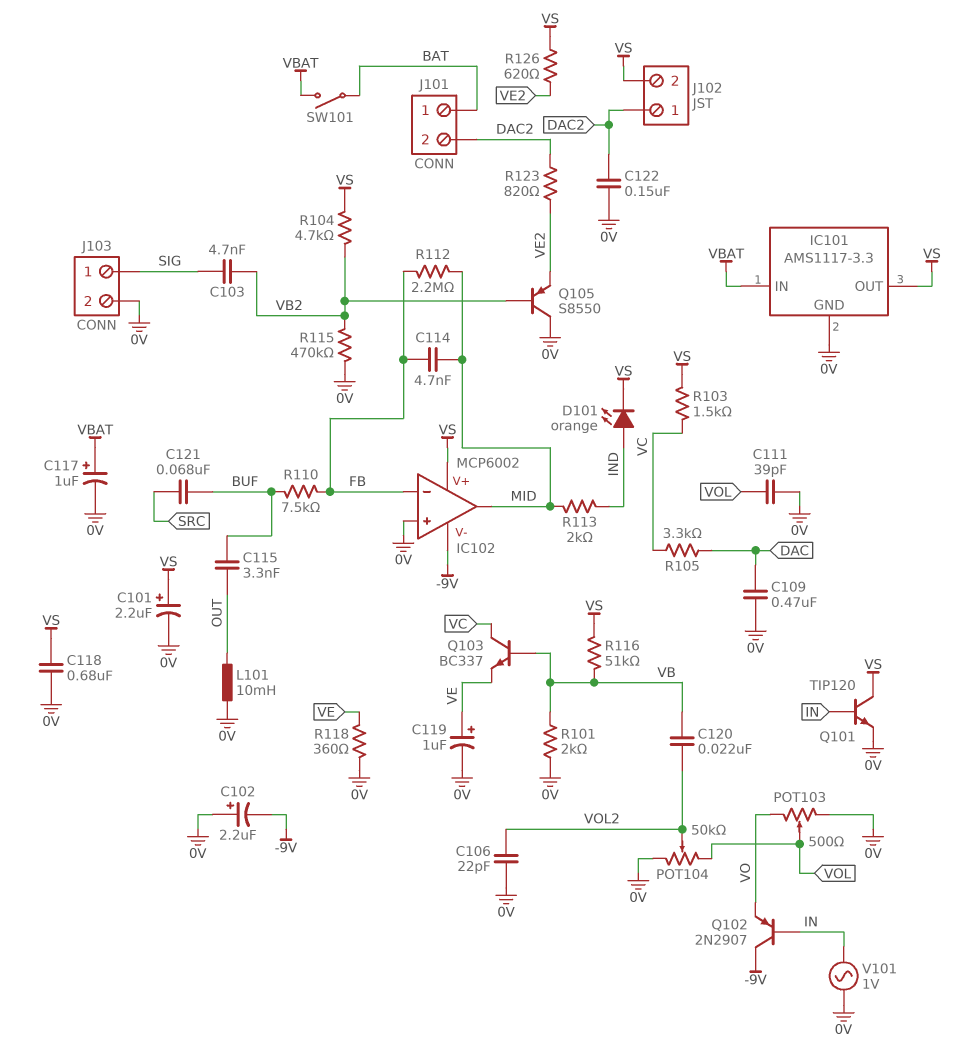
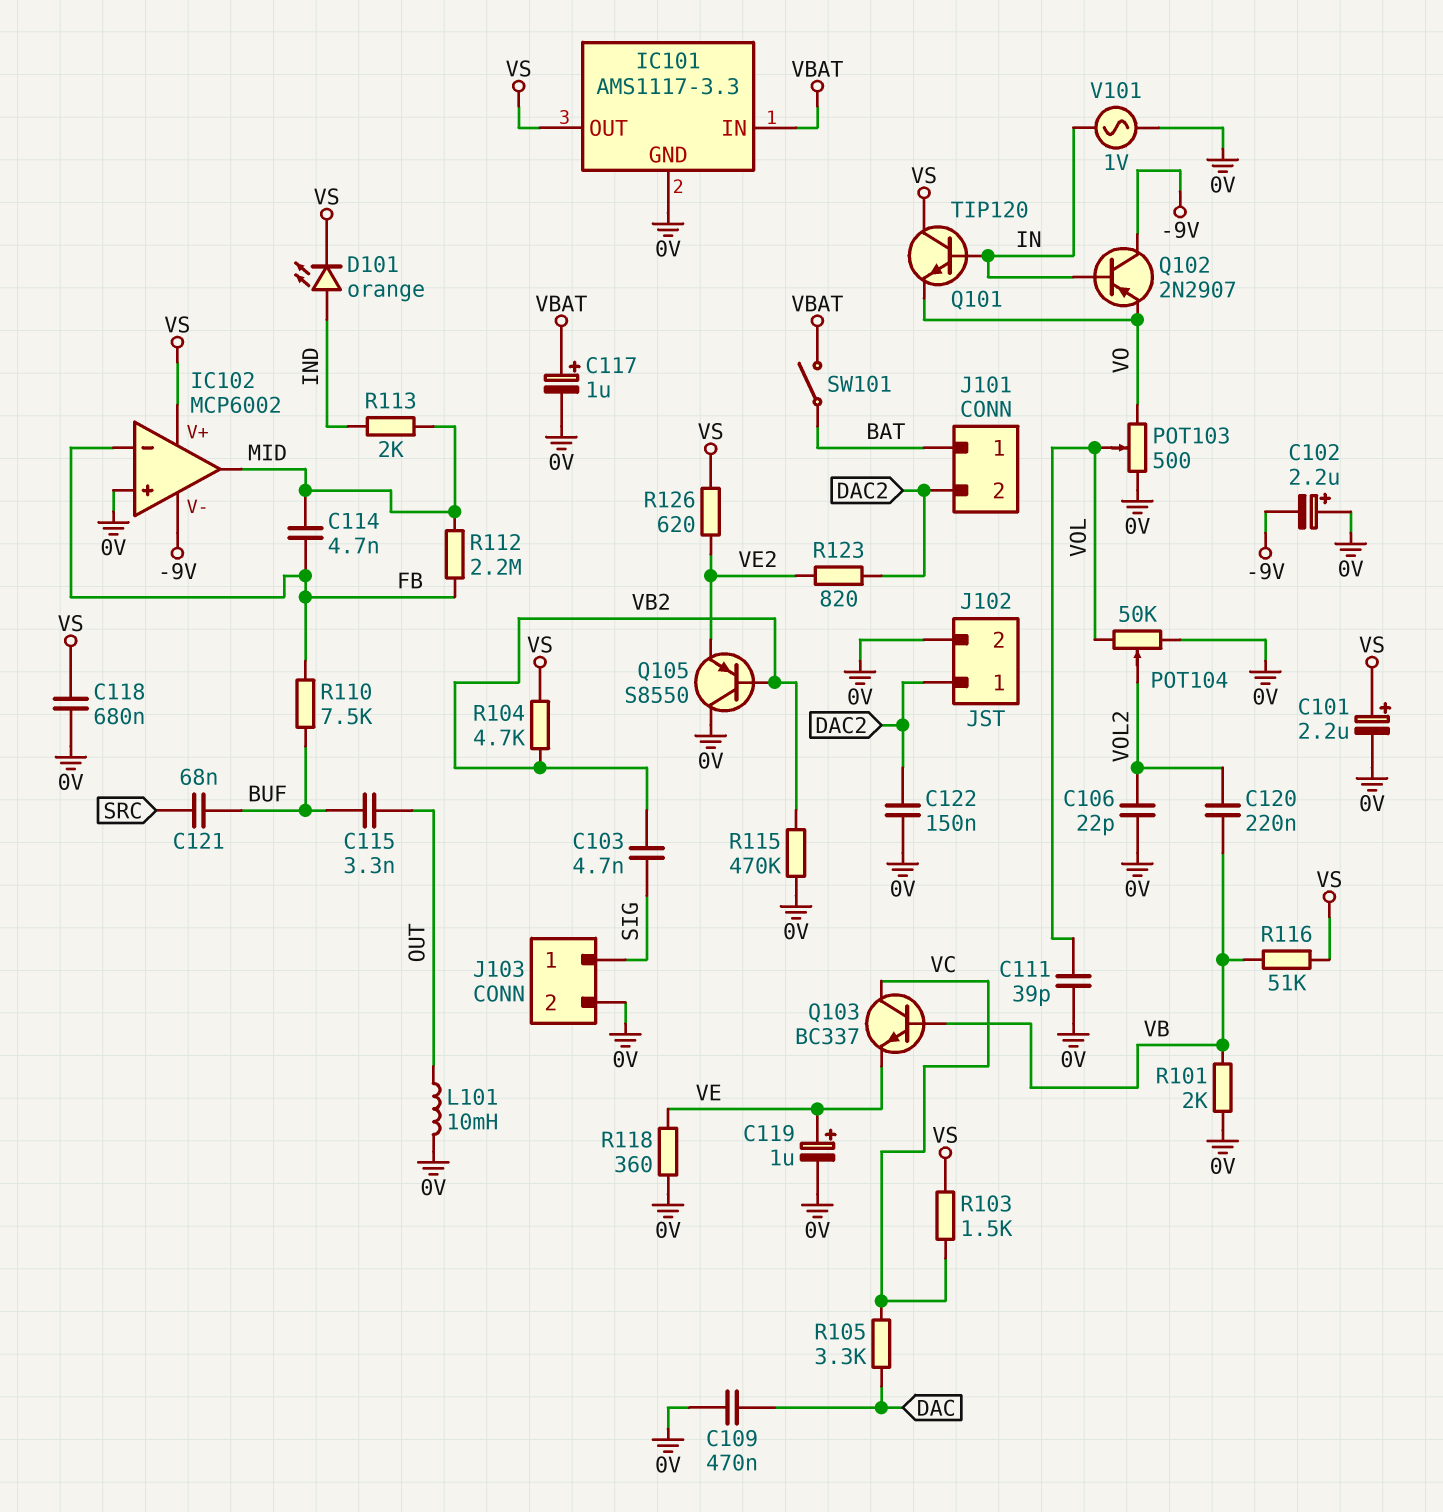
C120: 22nF (VB, VOL2) -> 220nF (VB, VOL2)
J102 pin 2: VS -> 0V
Q101: NPN TIP120 (B IN, C VS, E 0V) -> NPN TIP120 (B IN, C VS, E VO)

